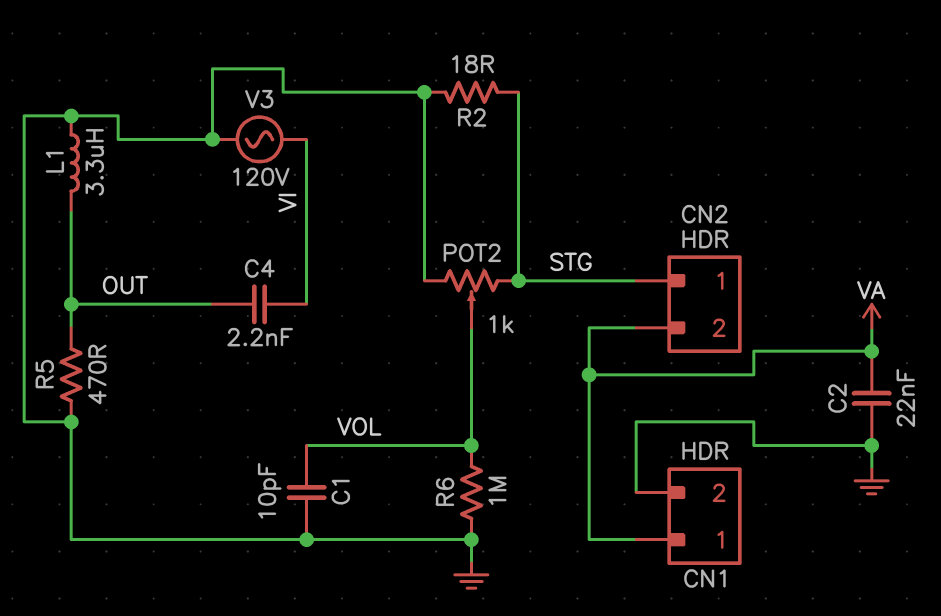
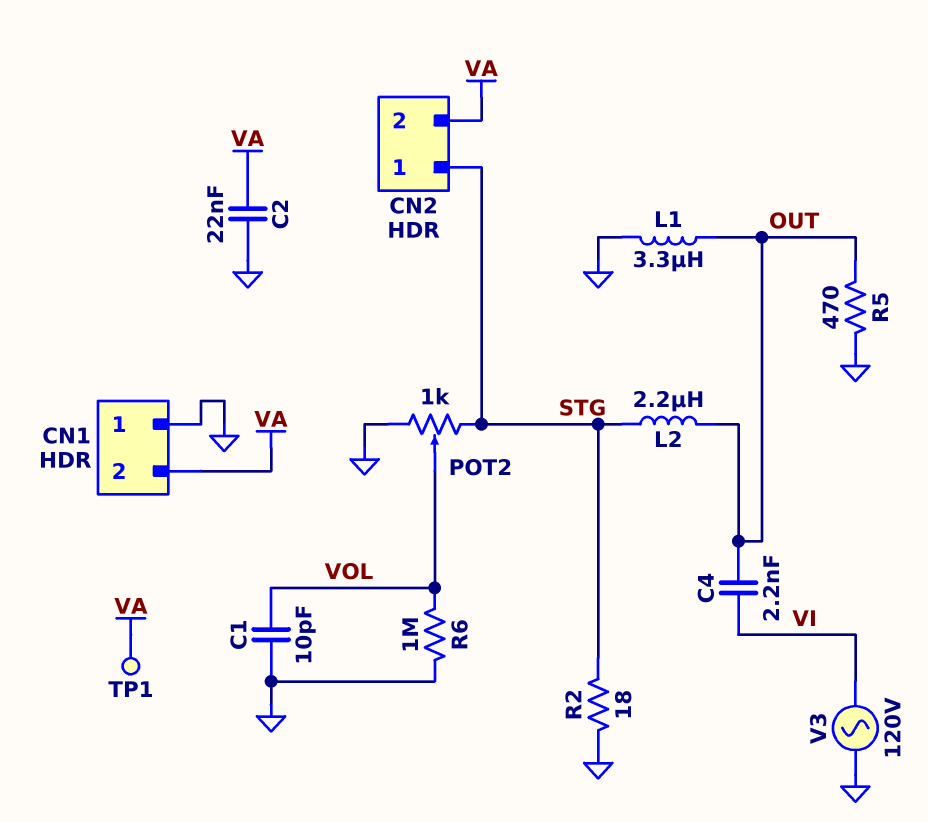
CN1 pin 1: VA -> GND
CN1 pin 2: GND -> VA
L2: none -> 2.2uH (OUT, STG)
TP1: none -> test point (VA)

